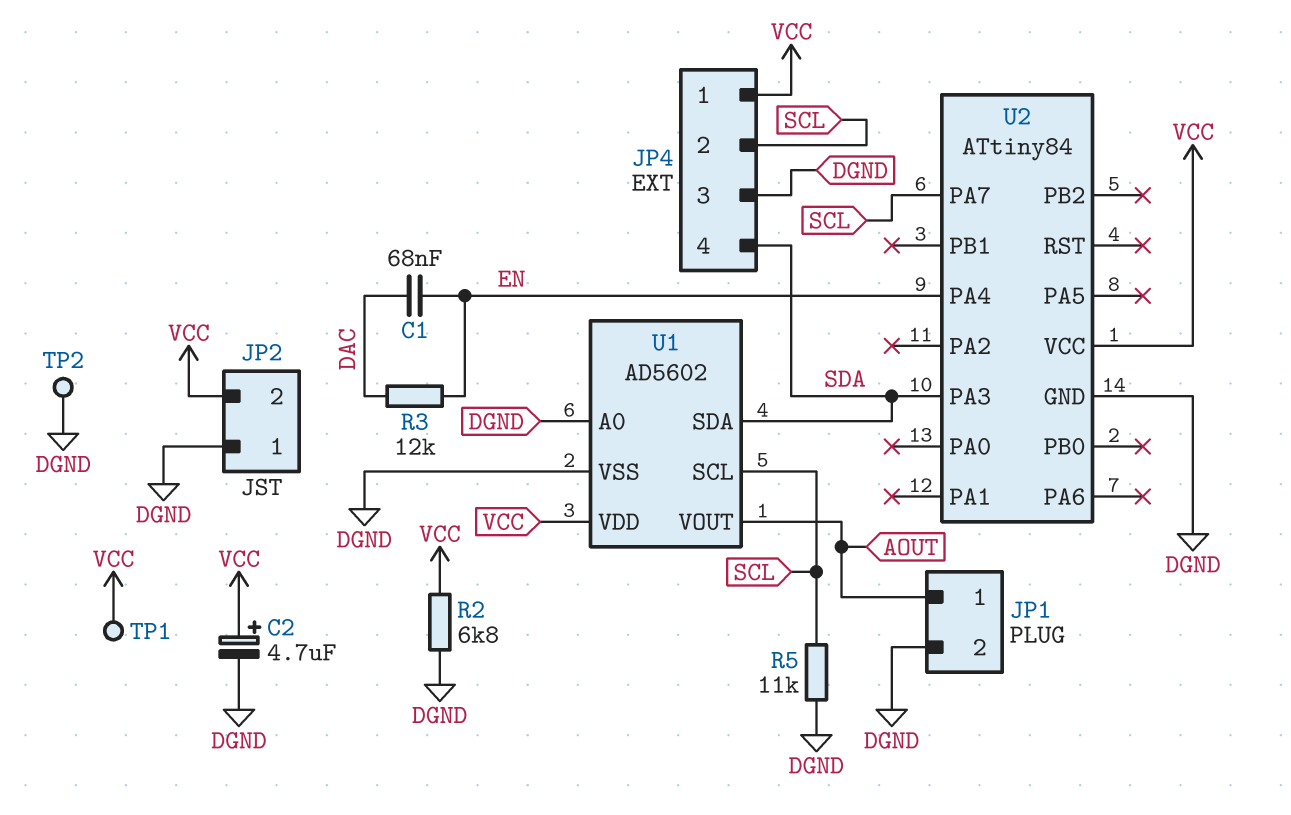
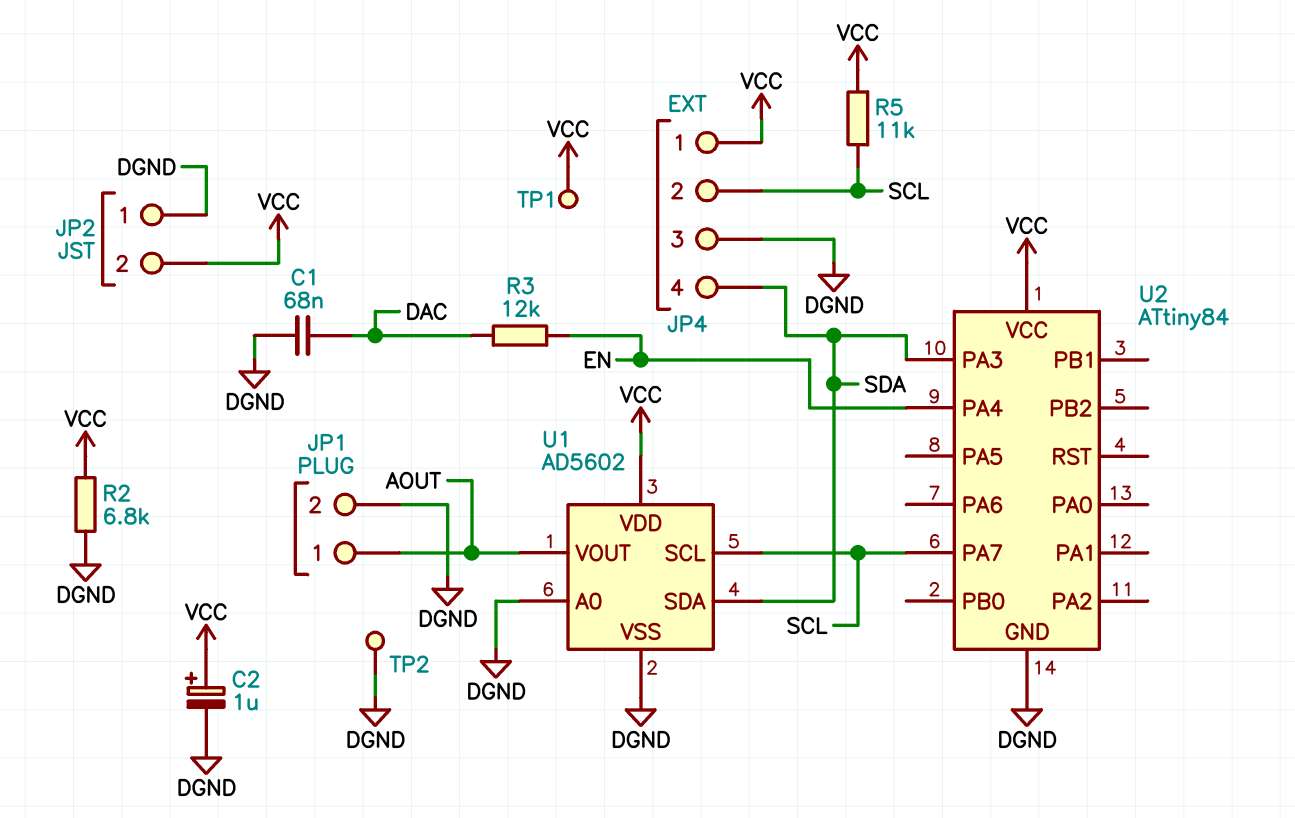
C1: 68nF (DAC, EN) -> 68nF (DAC, DGND)
C2: 4.7uF (plus VCC, minus DGND) -> 1uF (plus VCC, minus DGND)
R5: 11k (DGND, SCL) -> 11k (SCL, VCC)

